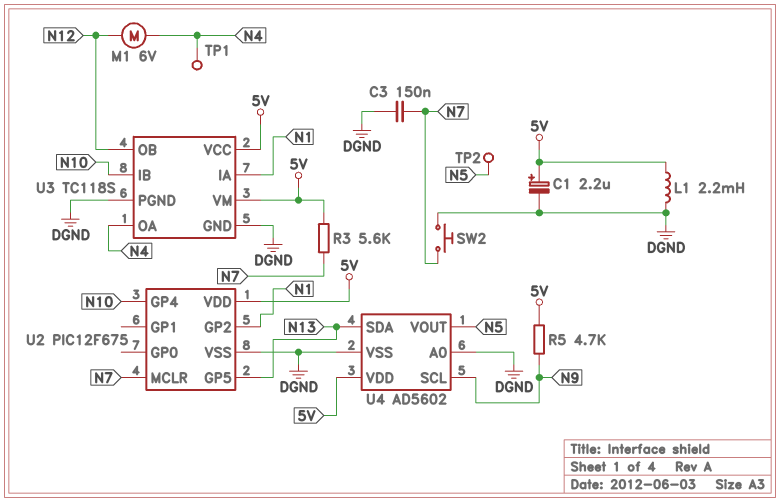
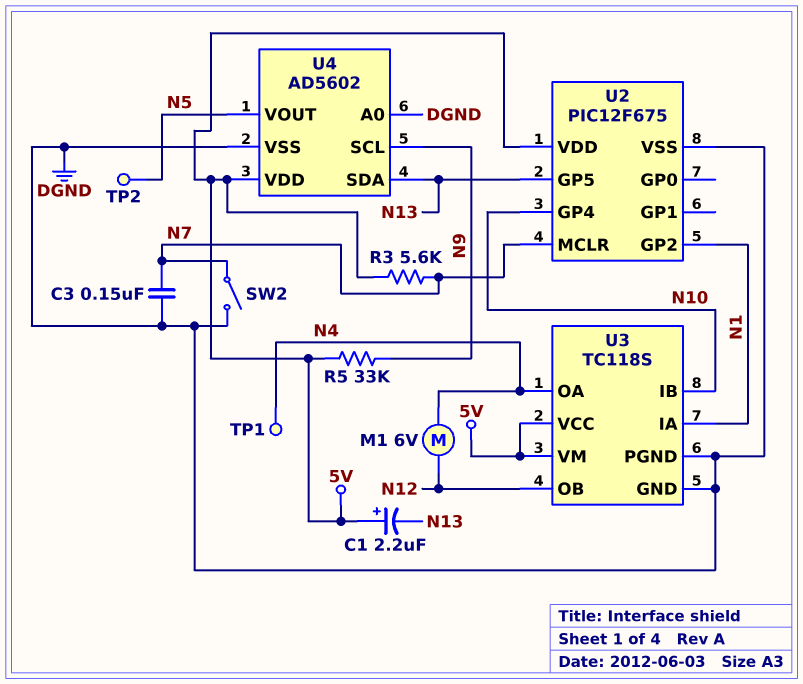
C1: 2.2uF (plus 5V, minus DGND) -> 2.2uF (plus 5V, minus N13)
L1: 2.2mH (5V, DGND) -> none
R5: 4.7k (5V, N9) -> 33k (5V, N9)
SW2: button (DGND, N7) -> switch (DGND, N7)

